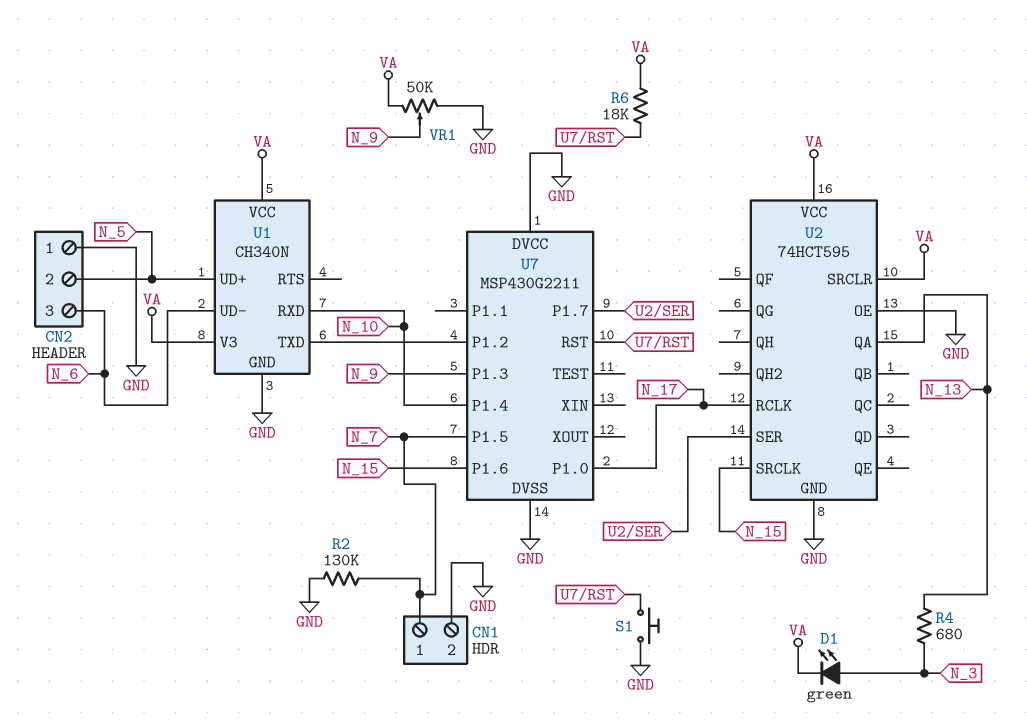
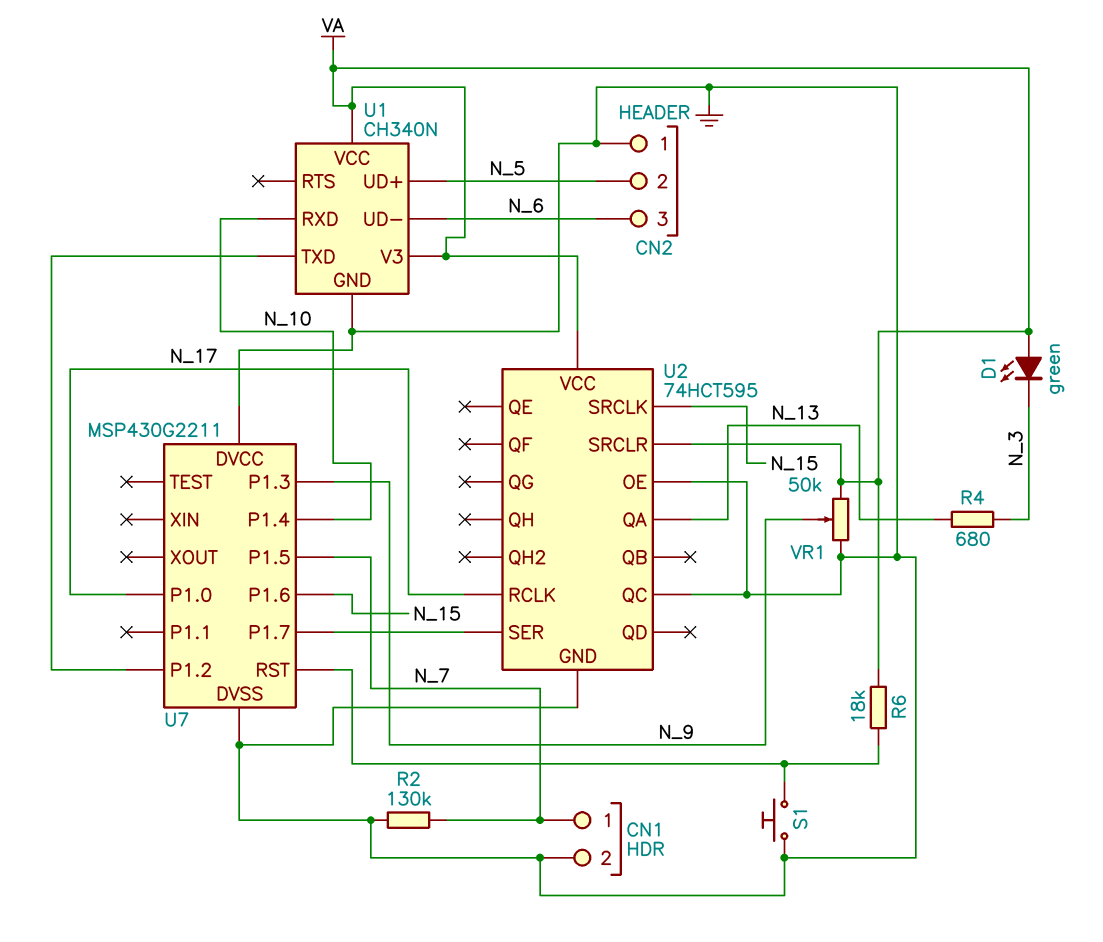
D1: LED green (A N_3, K VA) -> LED green (A VA, K N_3)
U2 pin QC: none -> GND

